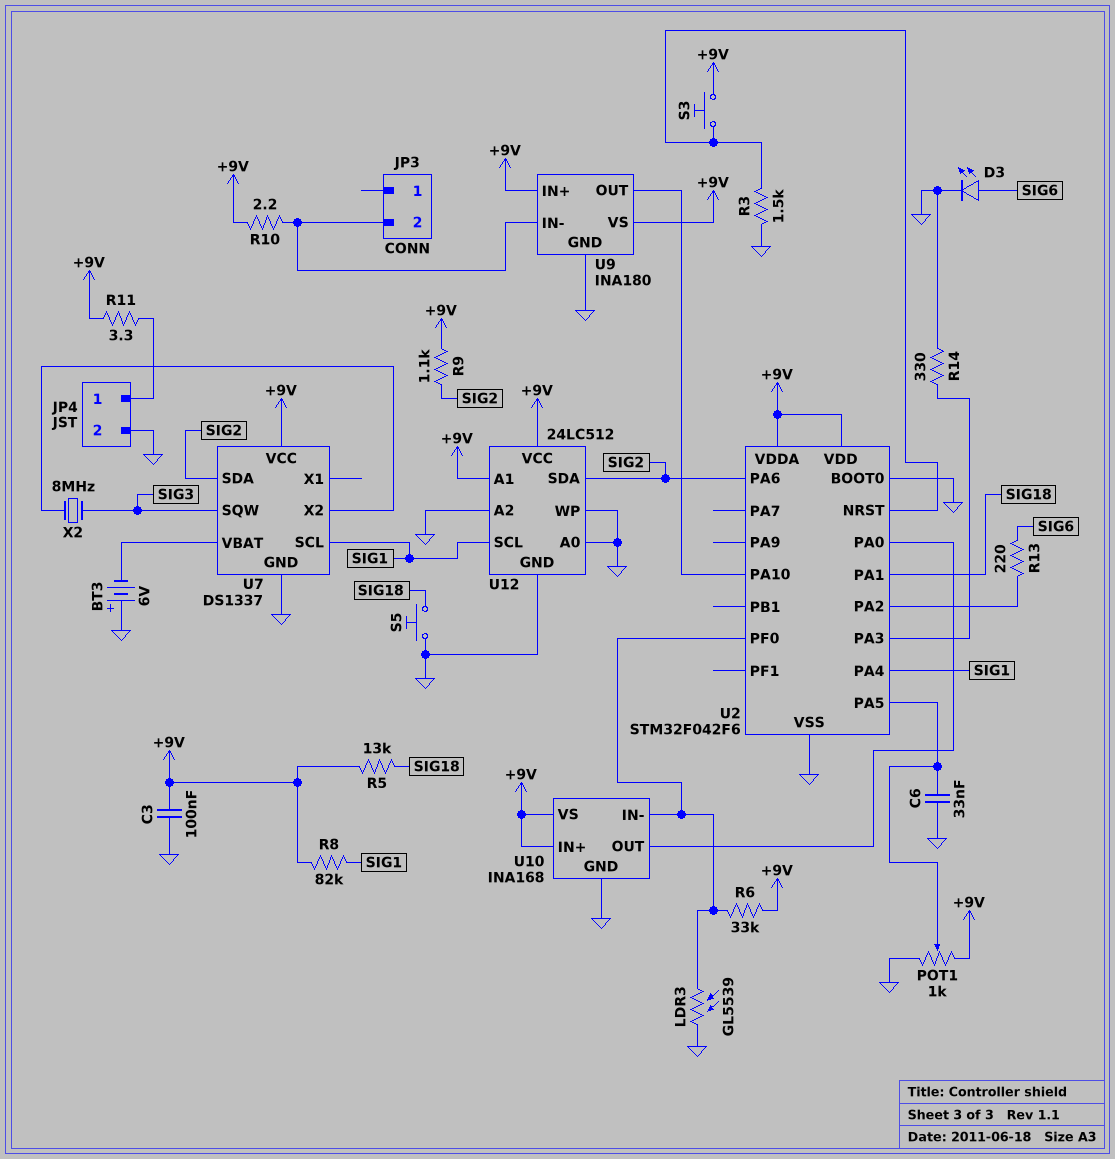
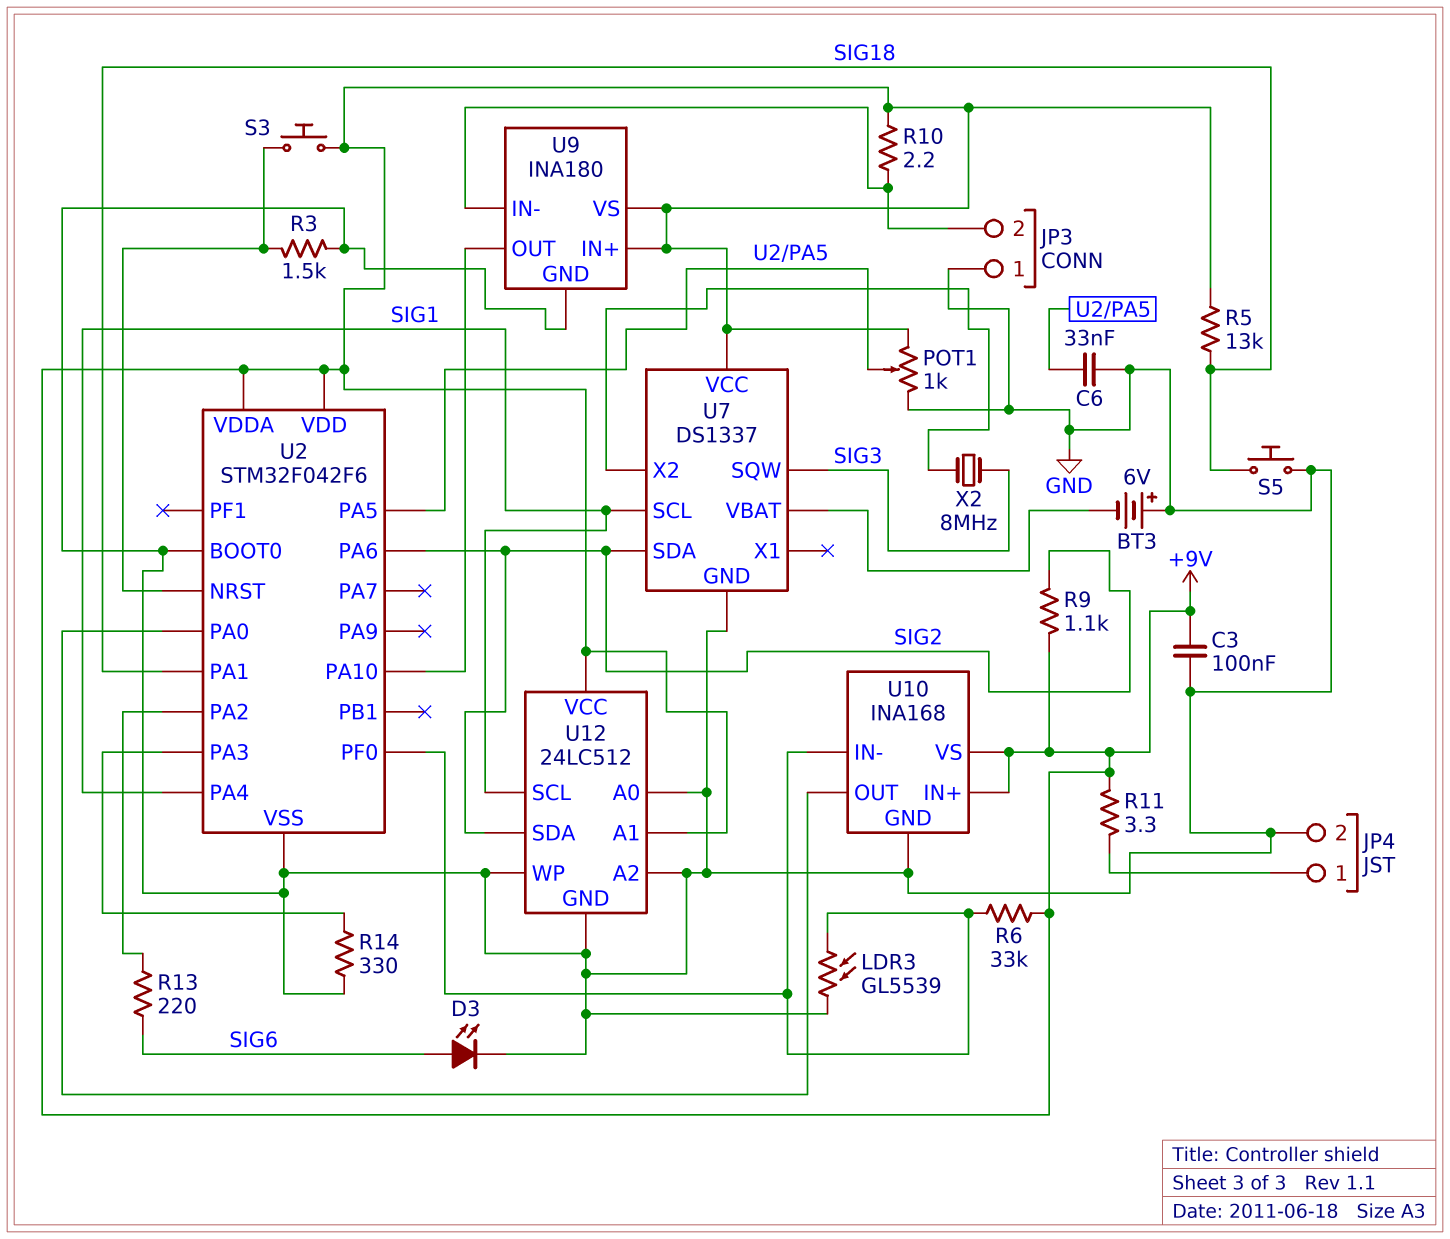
JP3 pin 1: none -> GND
R8: 82k (+9V, SIG1) -> none

